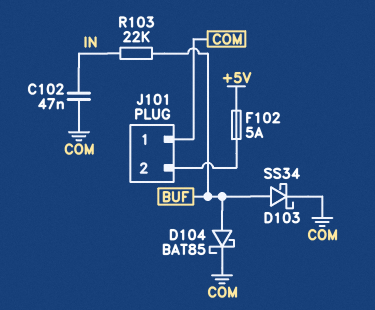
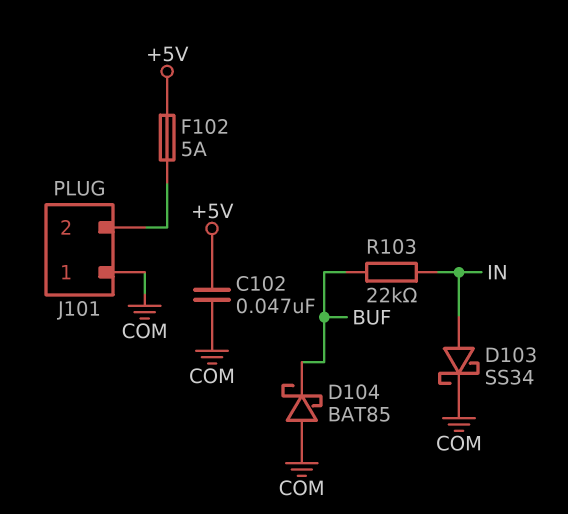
C102: 47nF (COM, IN) -> 47nF (+5V, COM)
D103: schottky SS34 (A BUF, K COM) -> schottky SS34 (A IN, K COM)
D104: schottky BAT85 (A BUF, K COM) -> schottky BAT85 (A COM, K BUF)

